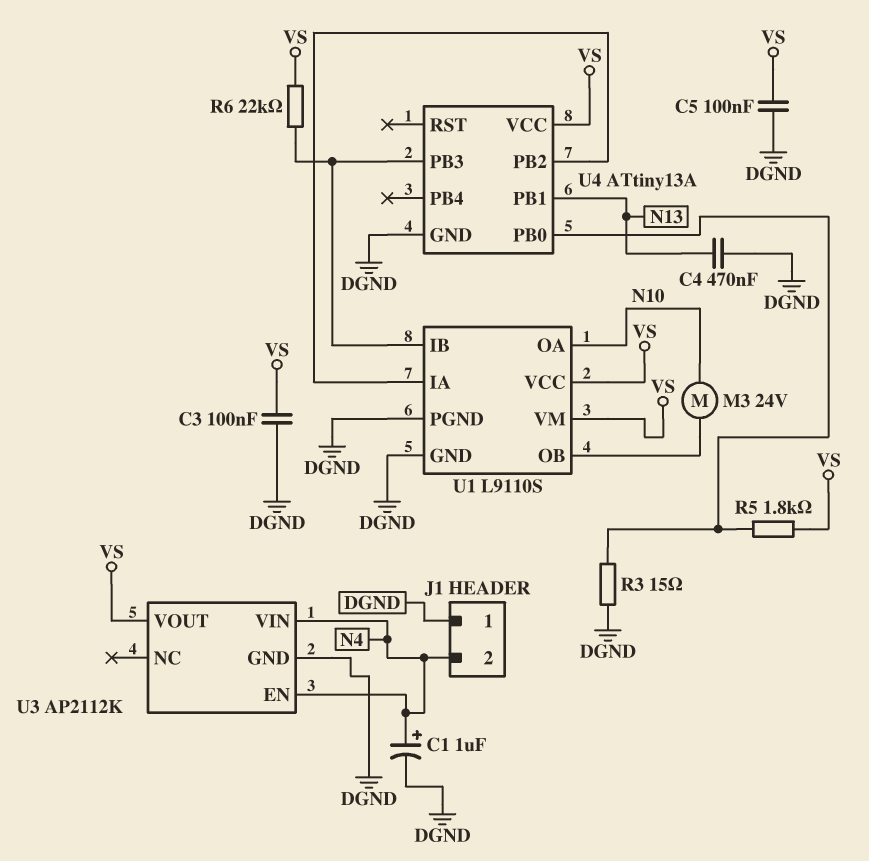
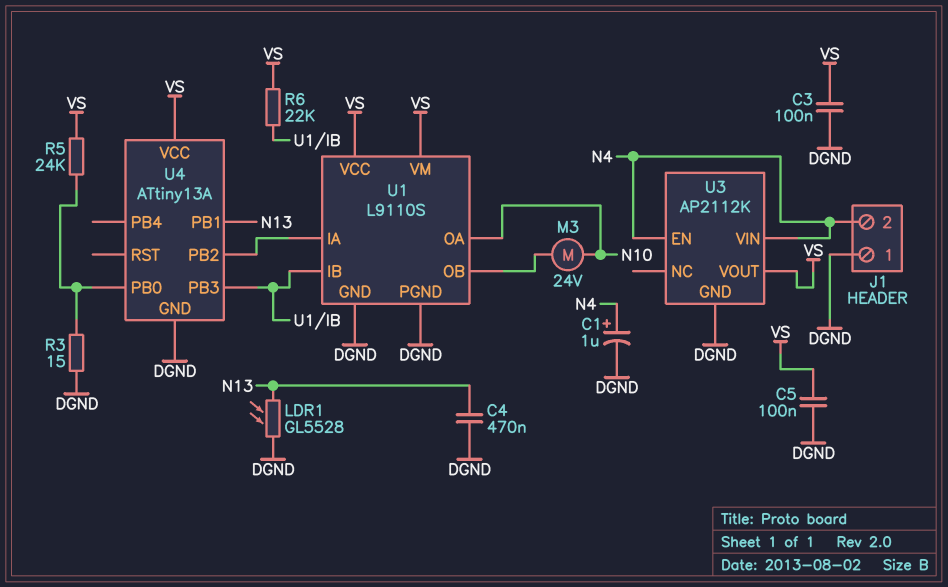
LDR1: none -> GL5528 (DGND, N13)
R5: 1.8k (U4/PB0, VS) -> 24k (U4/PB0, VS)

